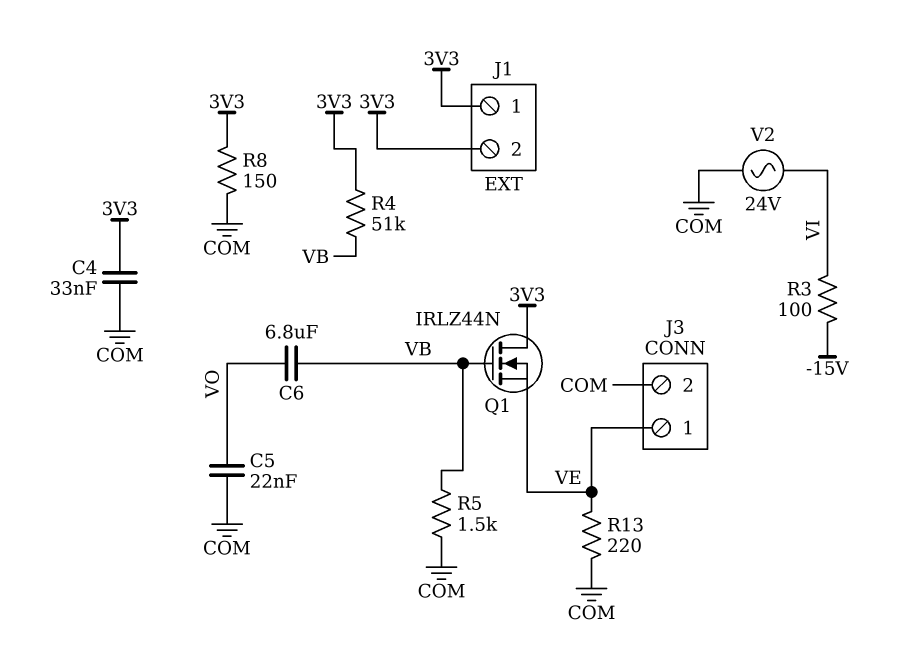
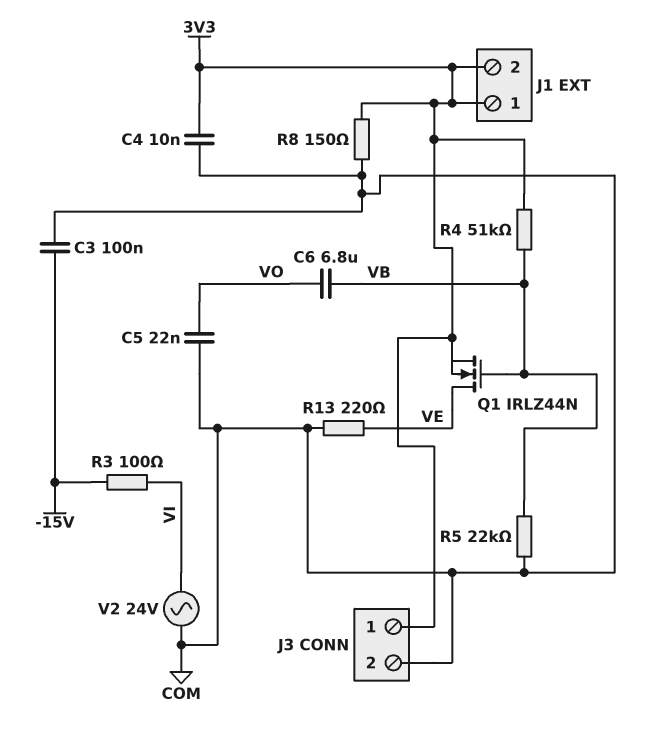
C3: none -> 100nF (-15V, COM)
C4: 33nF (3V3, COM) -> 10nF (3V3, COM)
J3 pin 1: VE -> 3V3
Q1: NMOS IRLZ44N (G VB, D 3V3, S VE) -> NMOS IRLZ44N (G VB, D VE, S 3V3)
R5: 1.5k (COM, VB) -> 22k (COM, VB)

